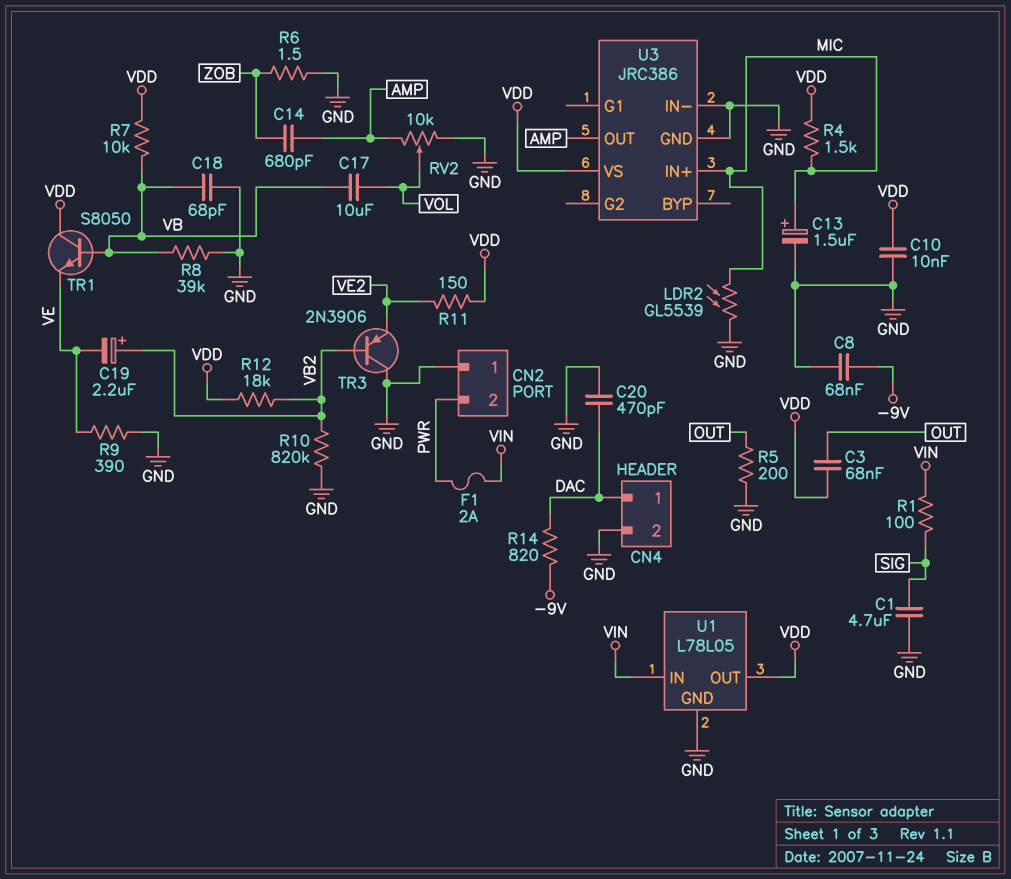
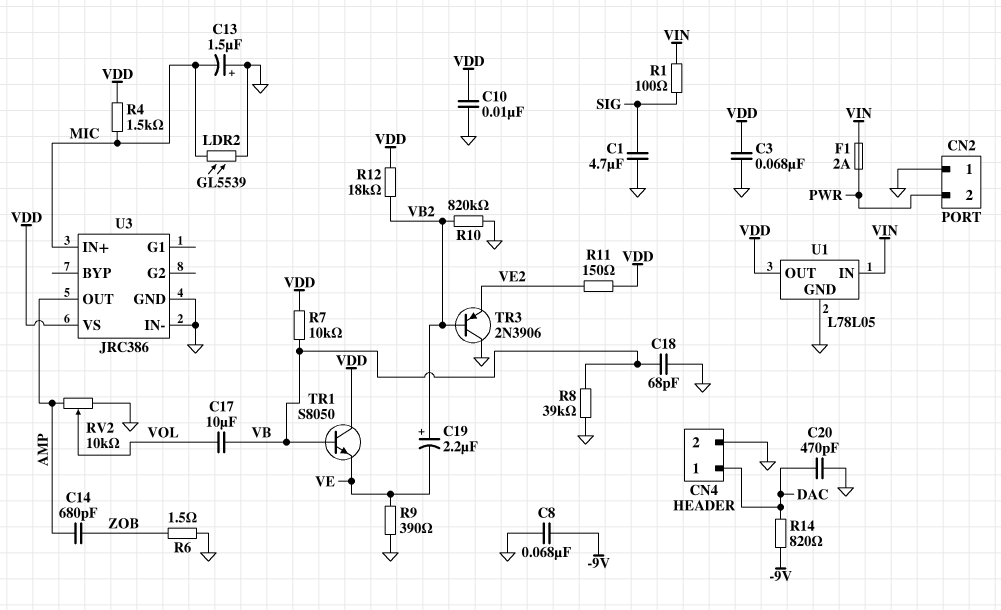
C3: 68nF (OUT, VDD) -> 68nF (GND, VDD)
C13: 1.5uF (plus MIC, minus GND) -> 1.5uF (plus GND, minus MIC)
R5: 200 (GND, OUT) -> none

